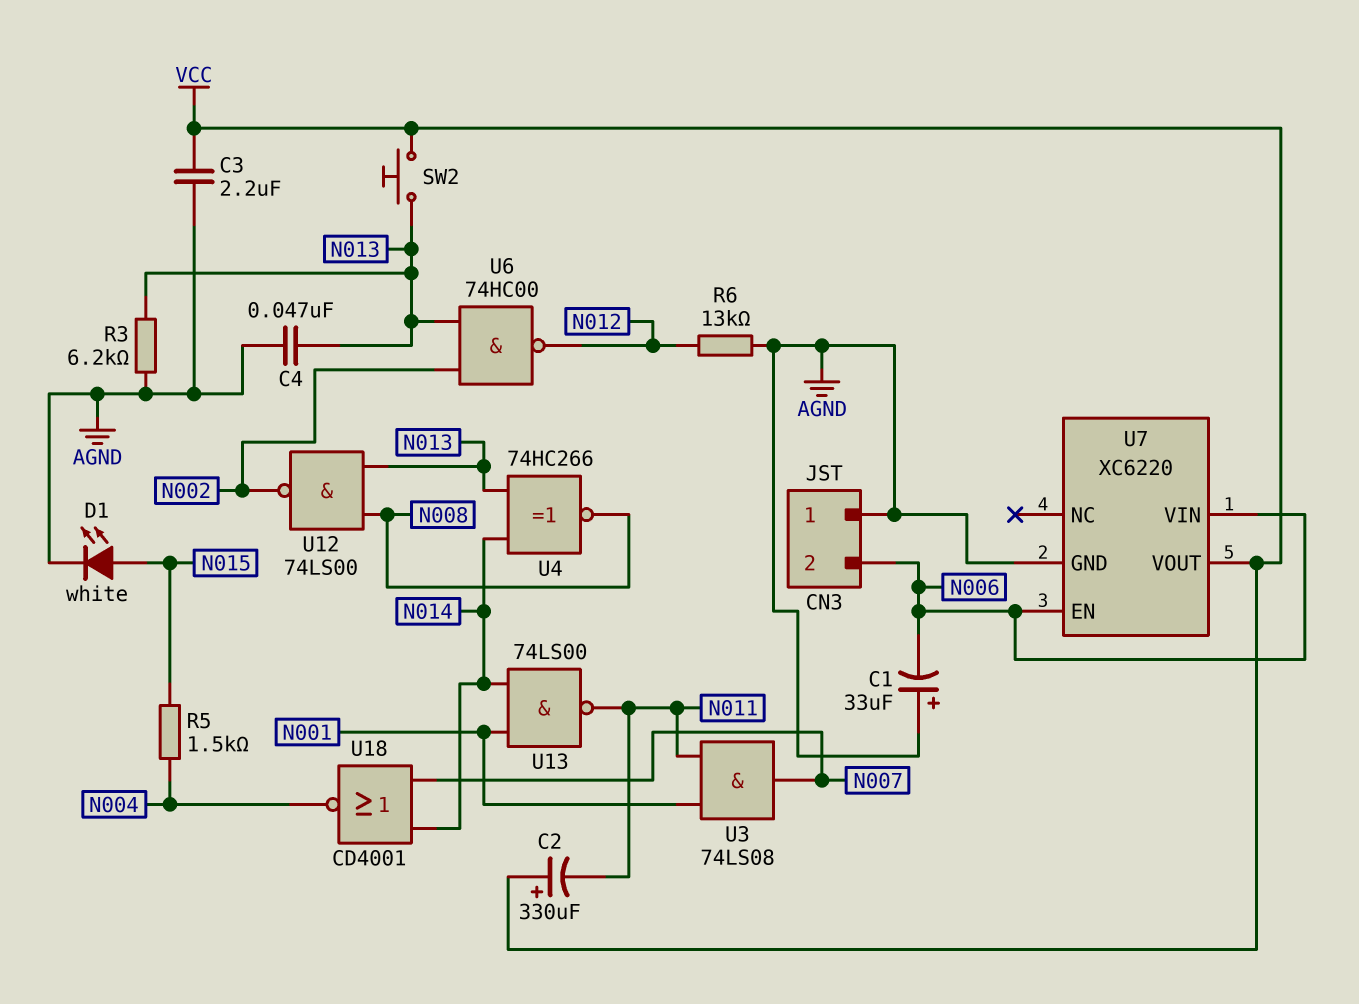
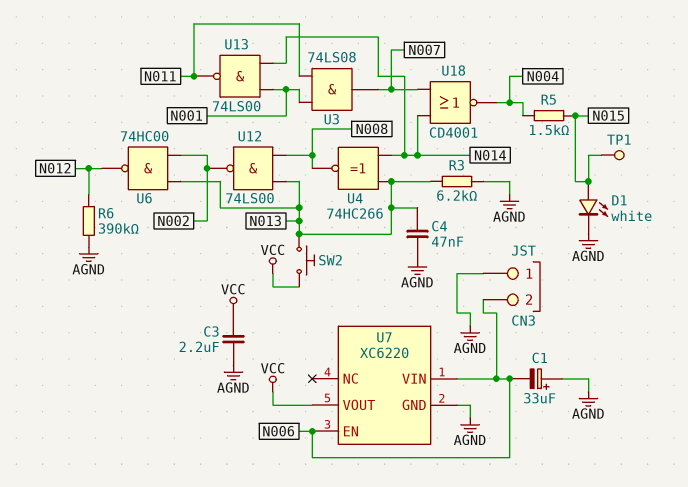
C2: 330uF (plus VCC, minus N011) -> none
R6: 13k (AGND, N012) -> 390k (AGND, N012)
TP1: none -> test point (N015)

